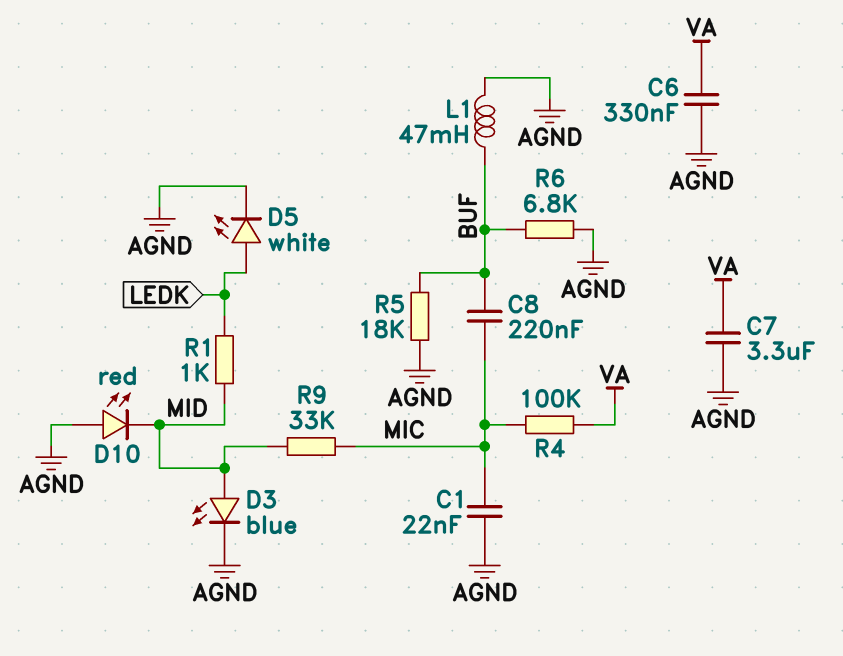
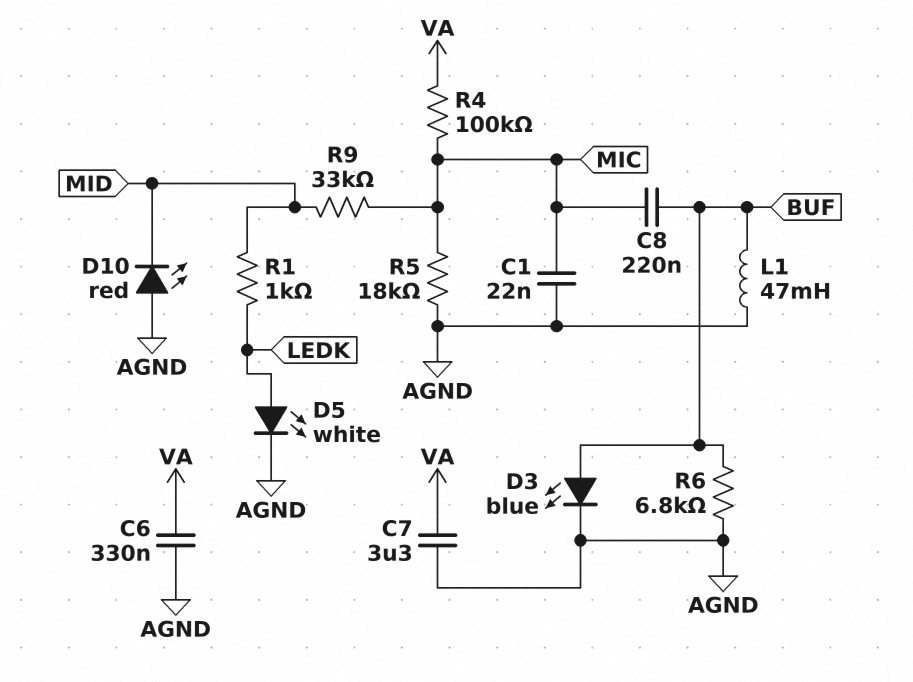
D3: LED blue (A MID, K AGND) -> LED blue (A BUF, K AGND)
R5: 18k (AGND, BUF) -> 18k (AGND, MIC)

